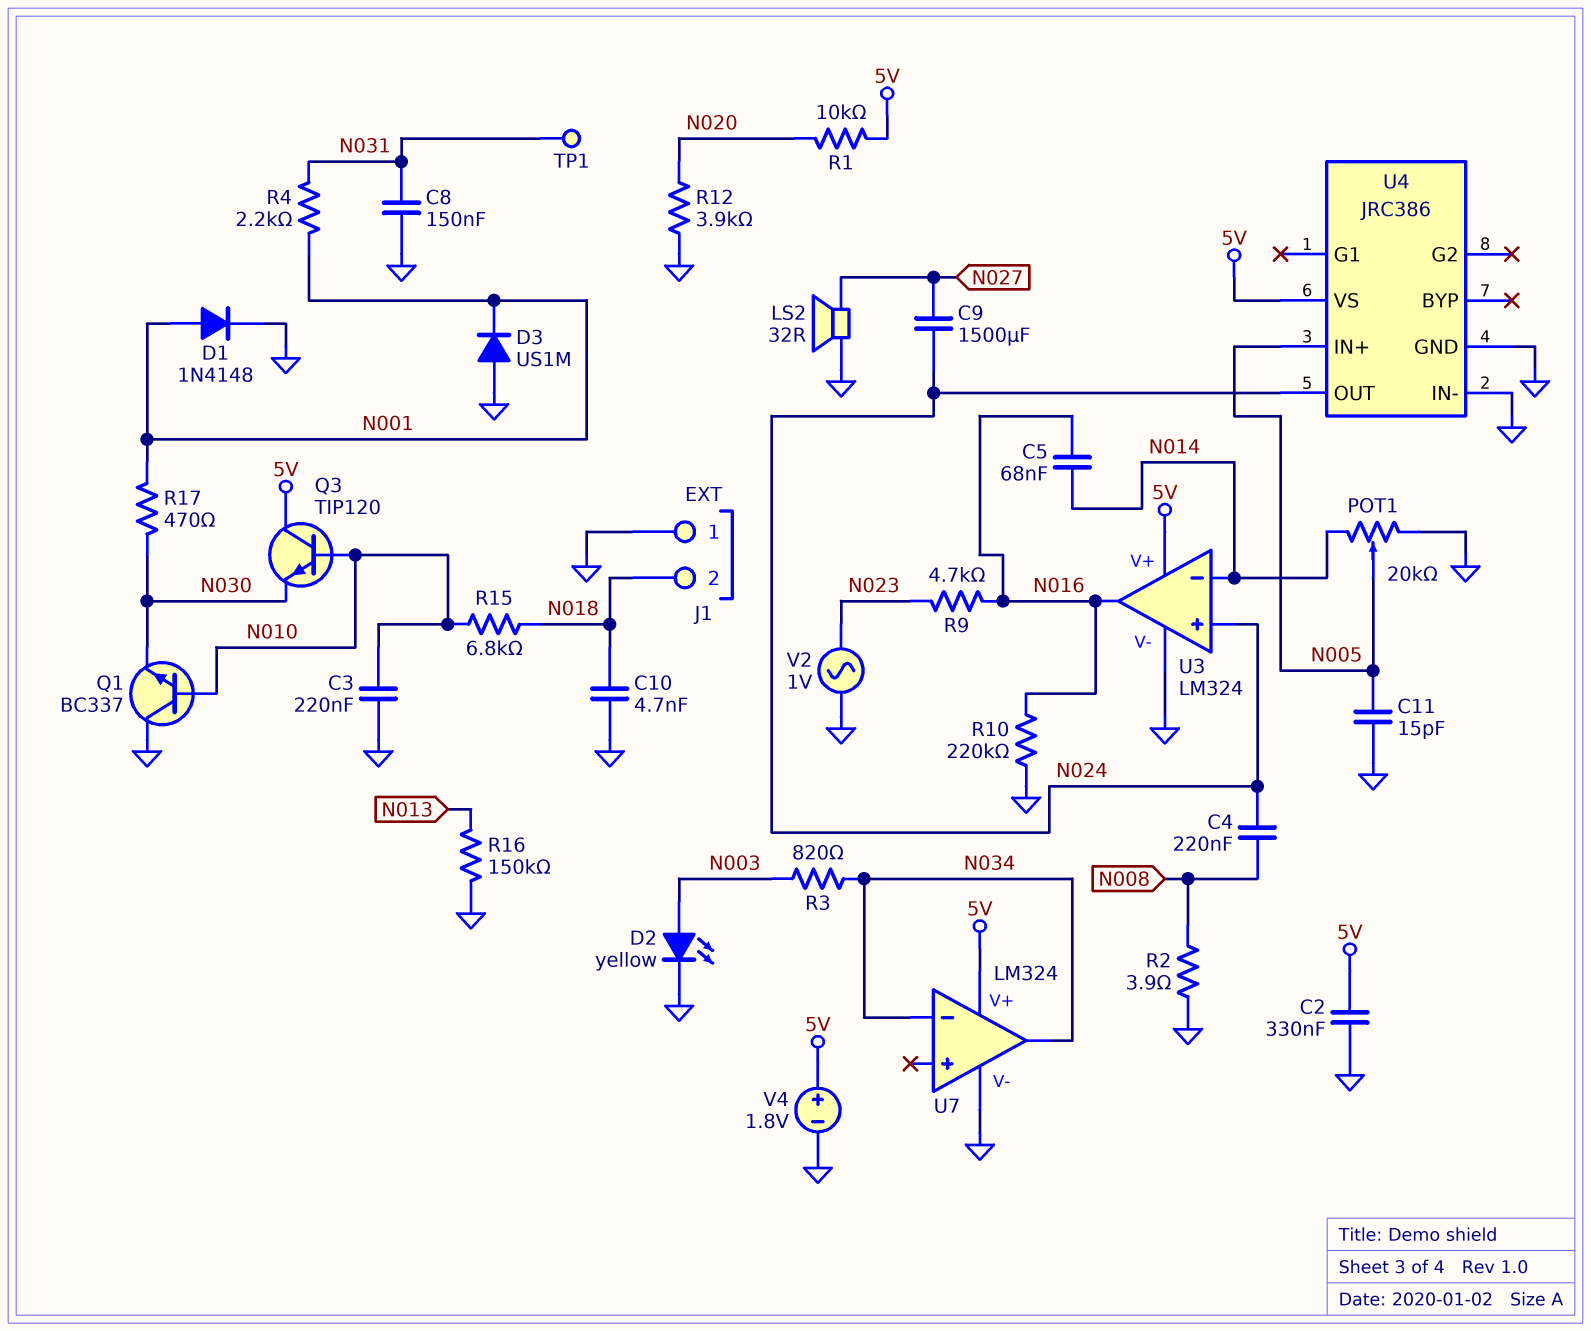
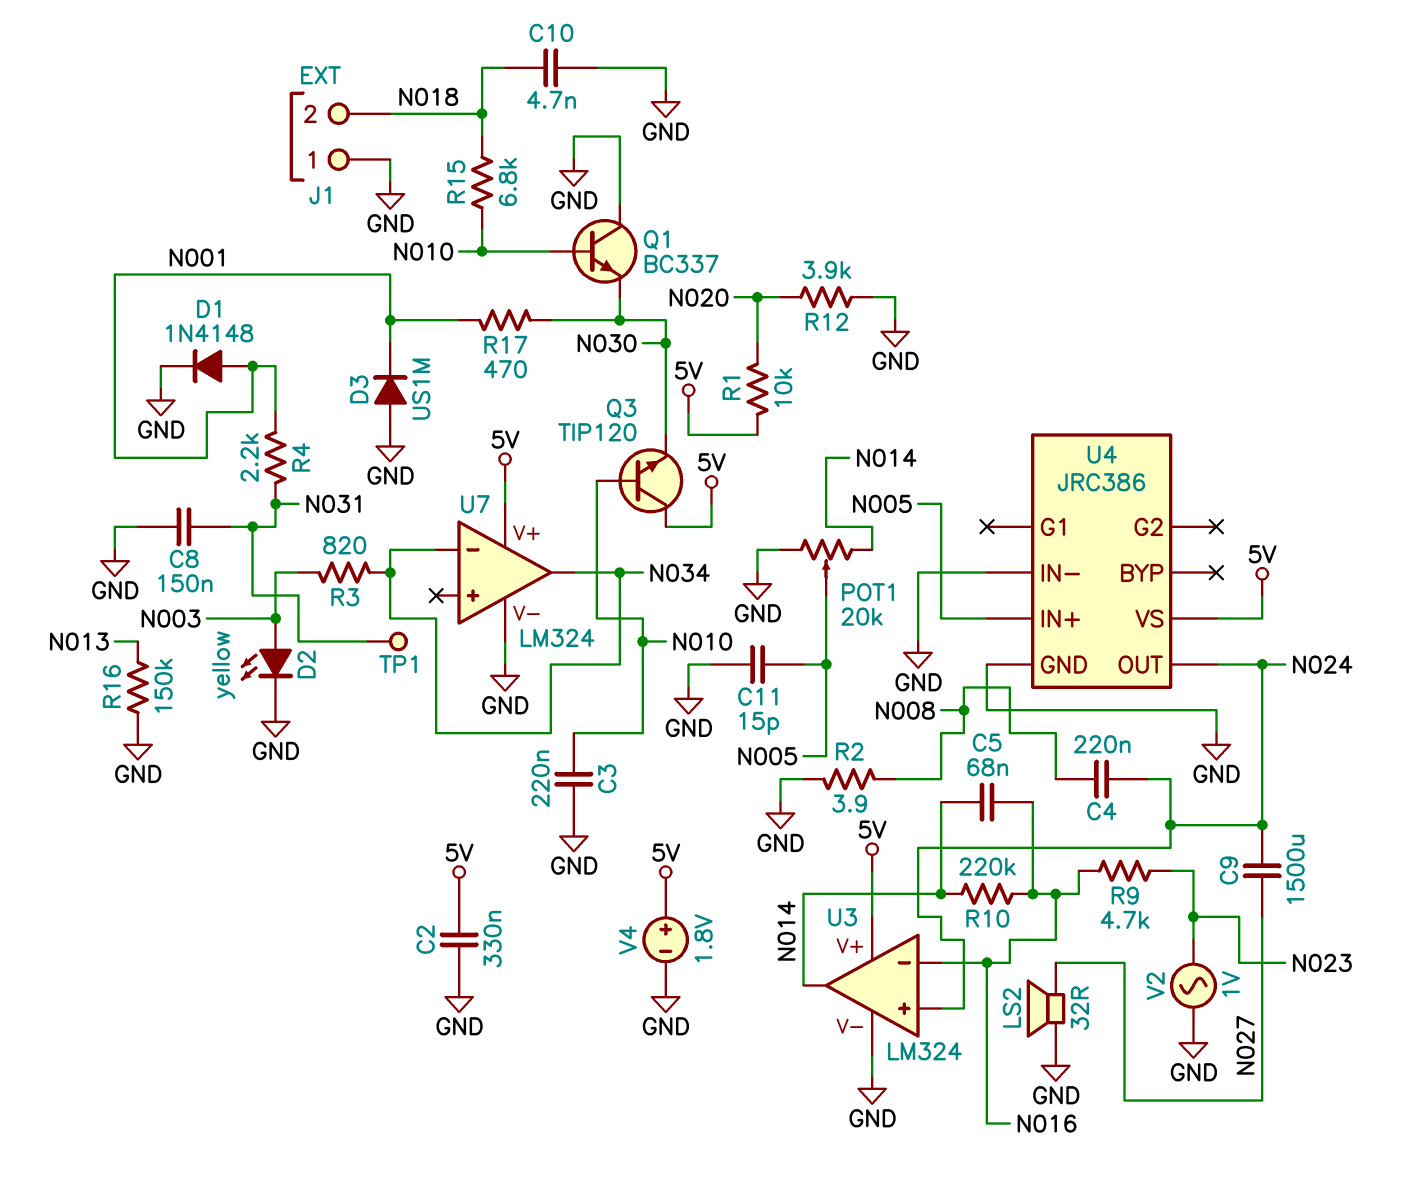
R10: 220k (GND, N016) -> 220k (N014, N016)
U3 pin in-: N014 -> N016
U3 pin out: N016 -> N014

